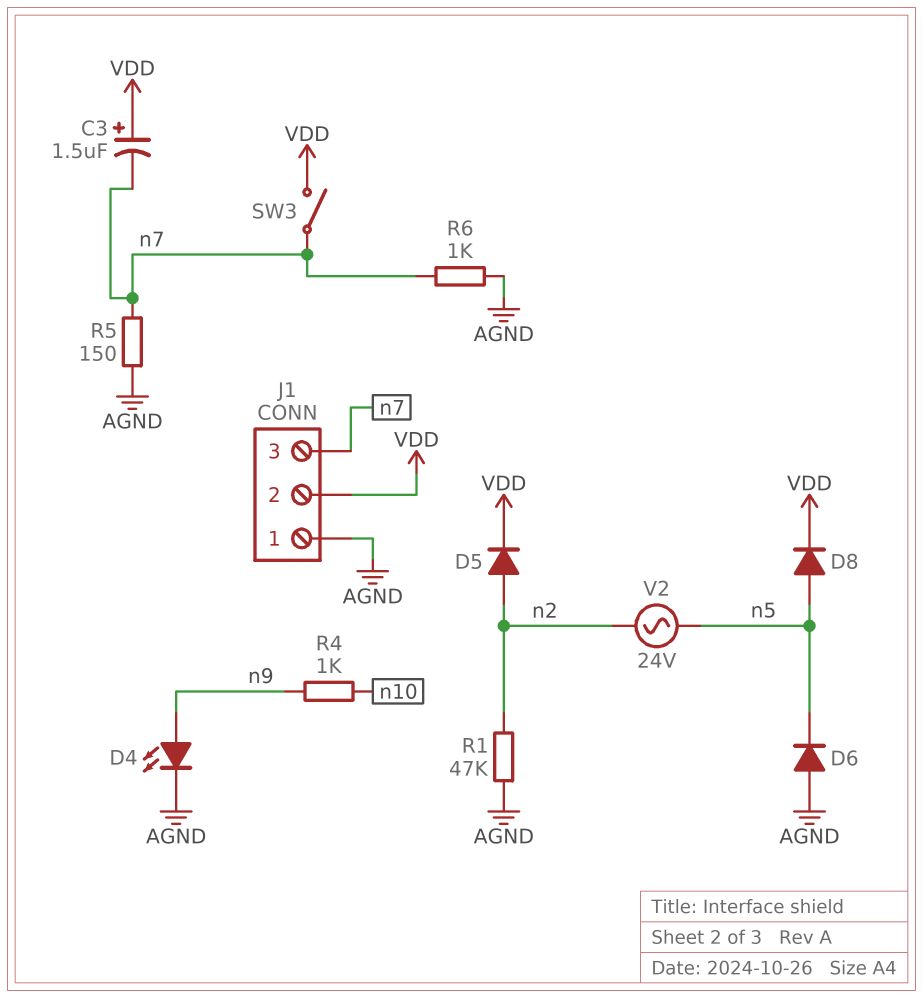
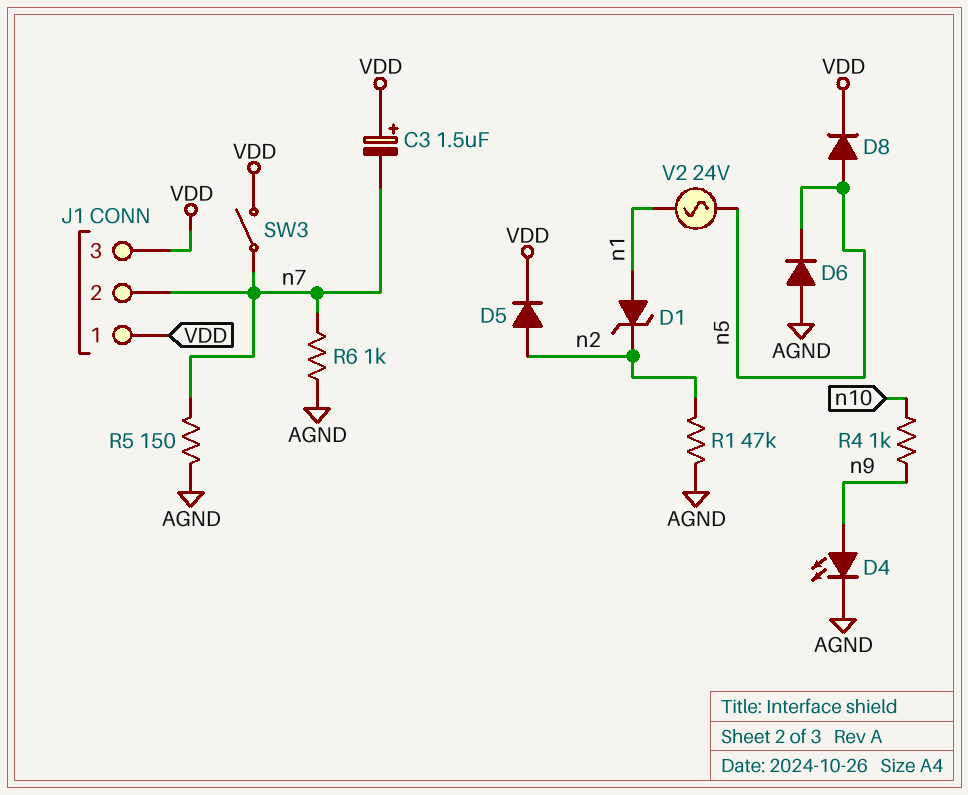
D1: none -> zener (A n1, K n2)
J1 pin 1: AGND -> VDD
J1 pin 2: VDD -> n7
J1 pin 3: n7 -> VDD
V2: AC 24V (n2, n5) -> AC 24V (n1, n5)

